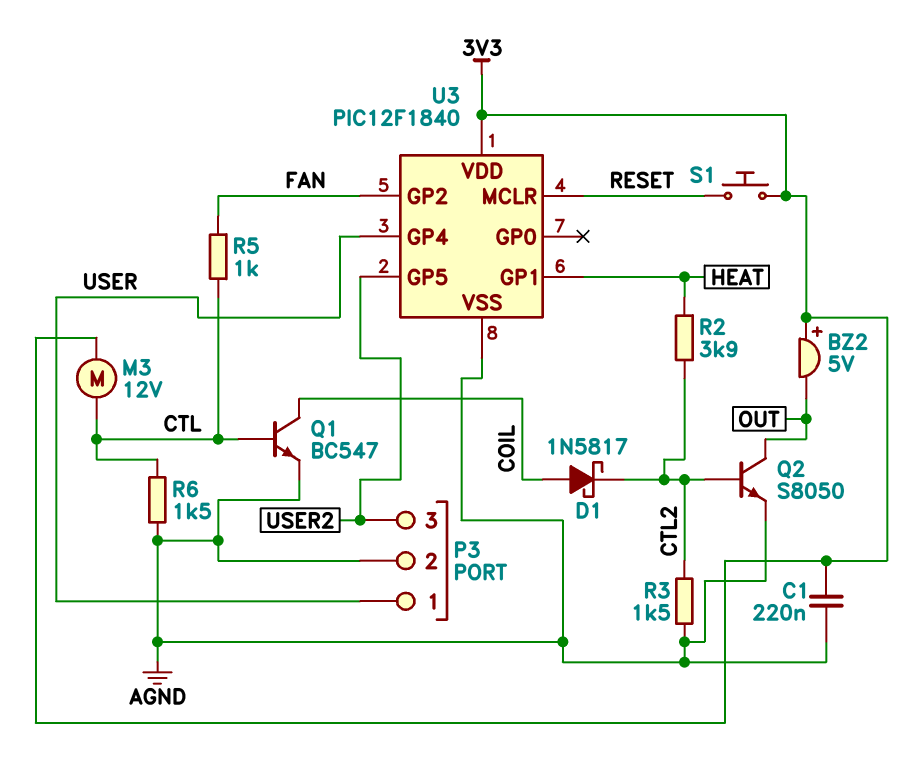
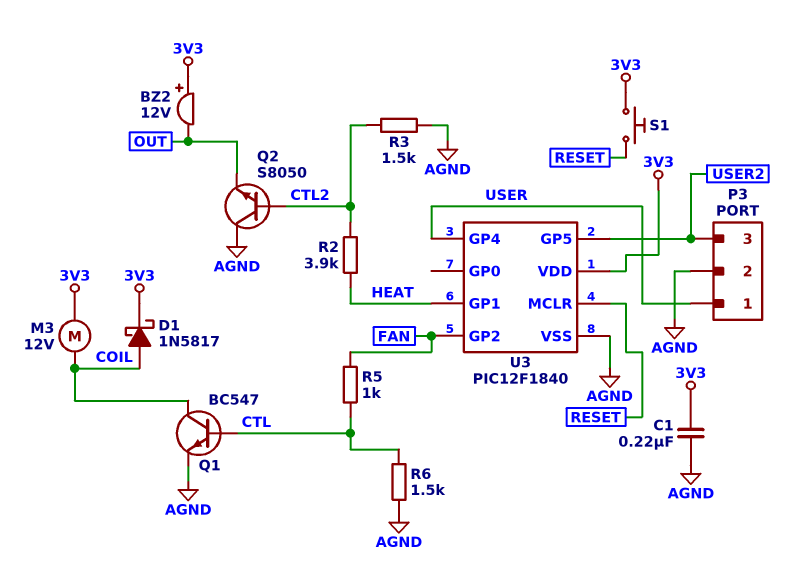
BZ2: buzzer 5V (plus 3V3, minus OUT) -> buzzer 12V (plus 3V3, minus OUT)
D1: schottky 1N5817 (A COIL, K CTL2) -> schottky 1N5817 (A COIL, K 3V3)
M3: motor 12V (3V3, CTL) -> motor 12V (3V3, COIL)
Q2: NPN S8050 (B CTL2, C OUT, E AGND) -> NPN S8050 (B CTL2, C AGND, E OUT)

